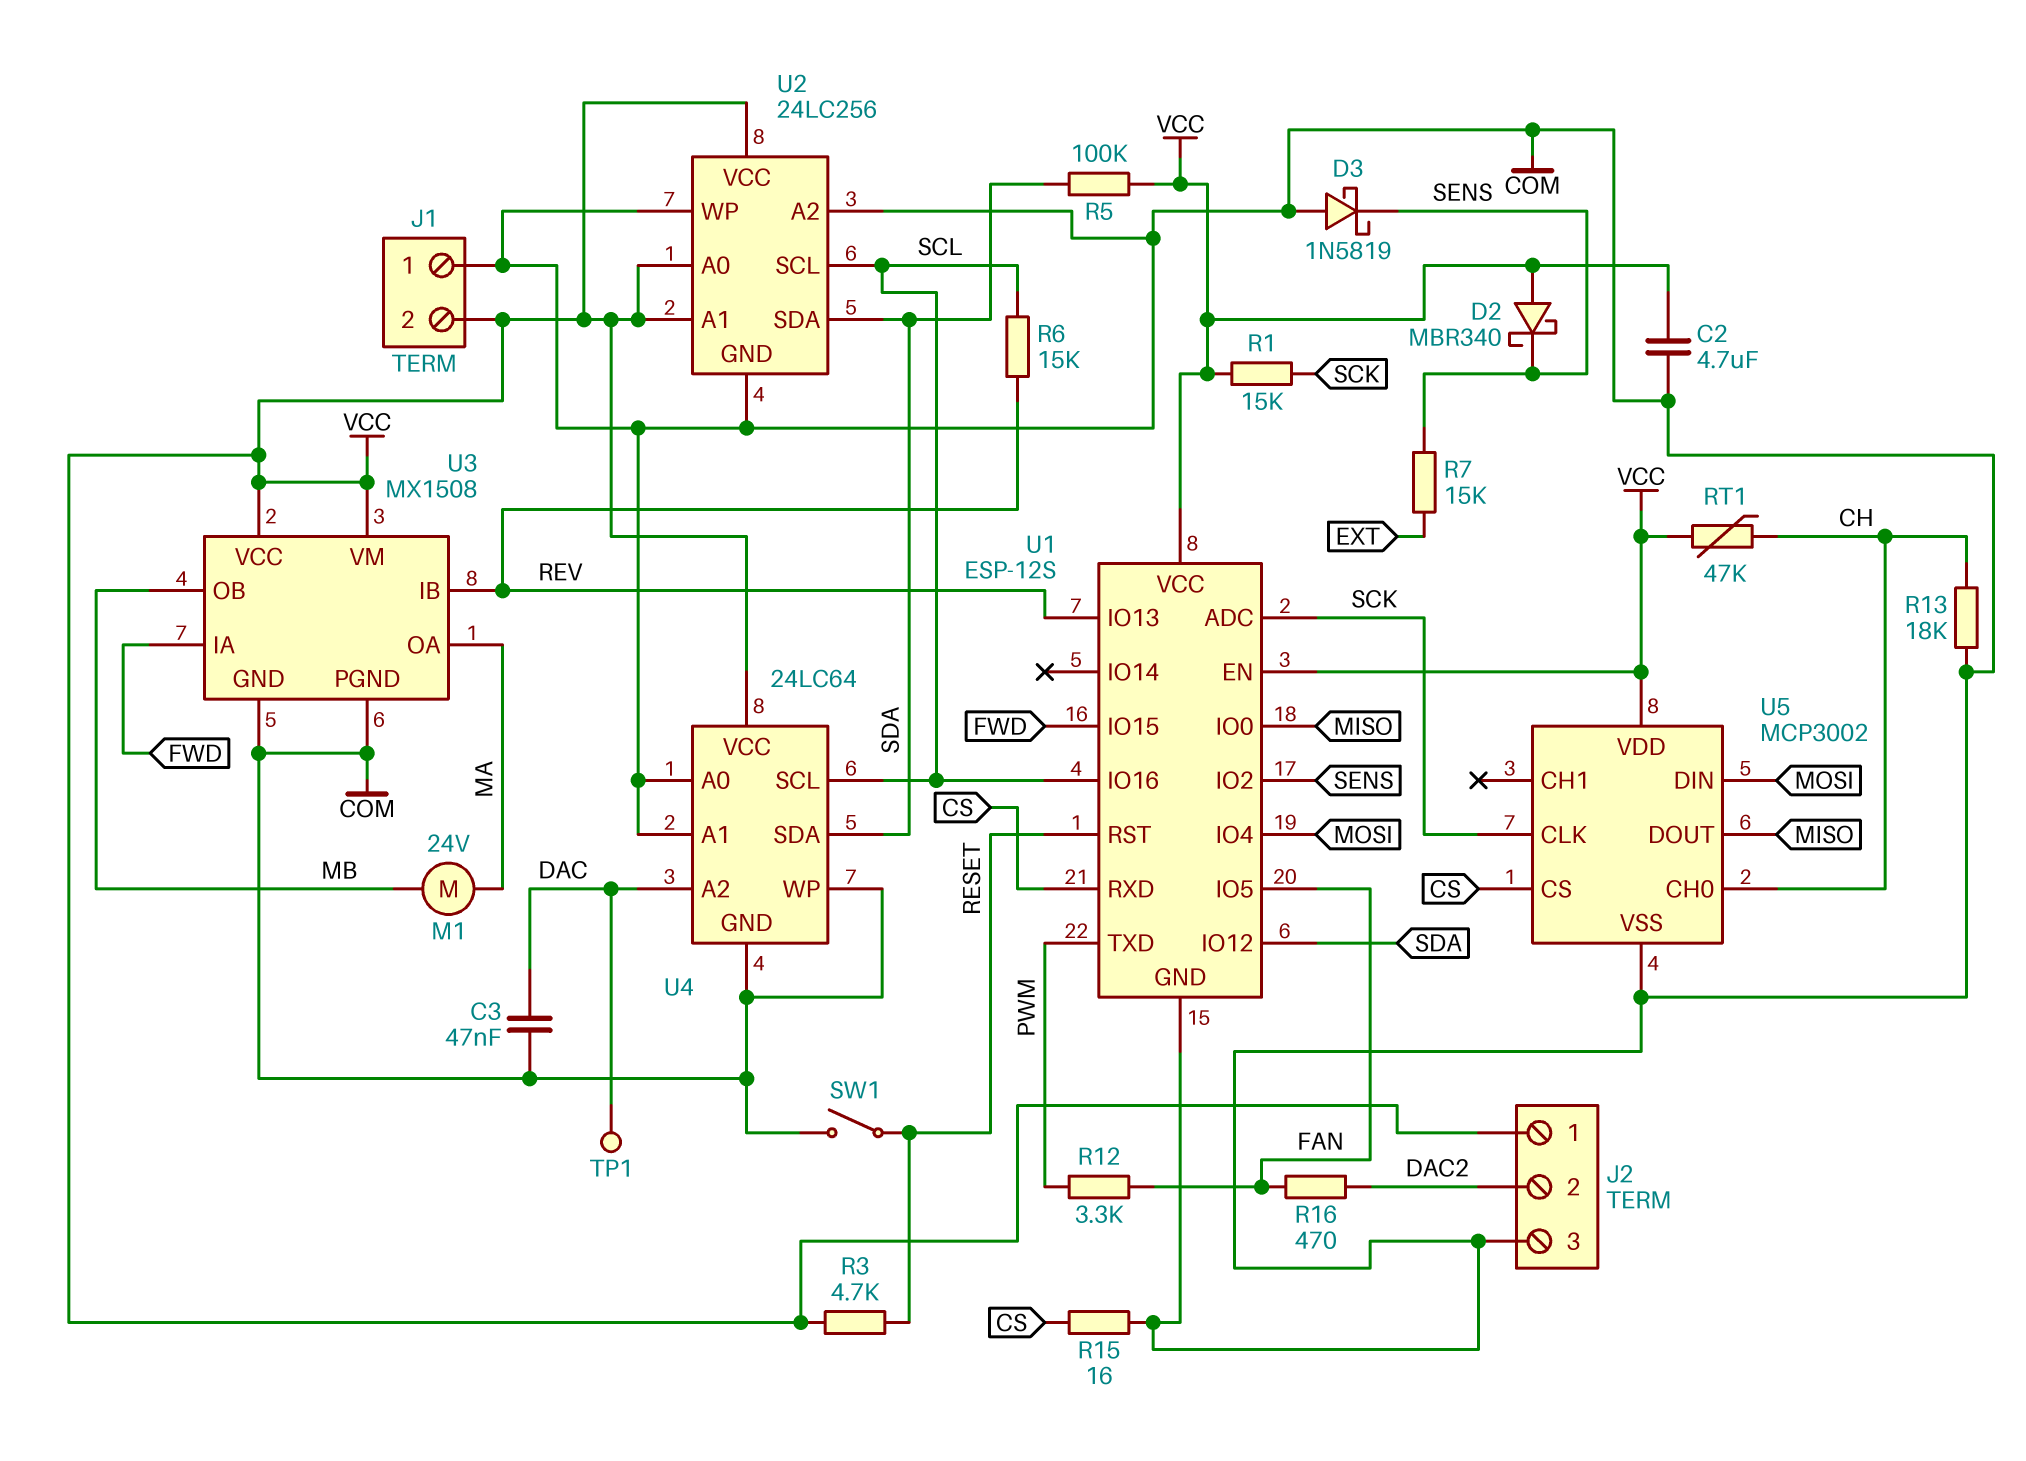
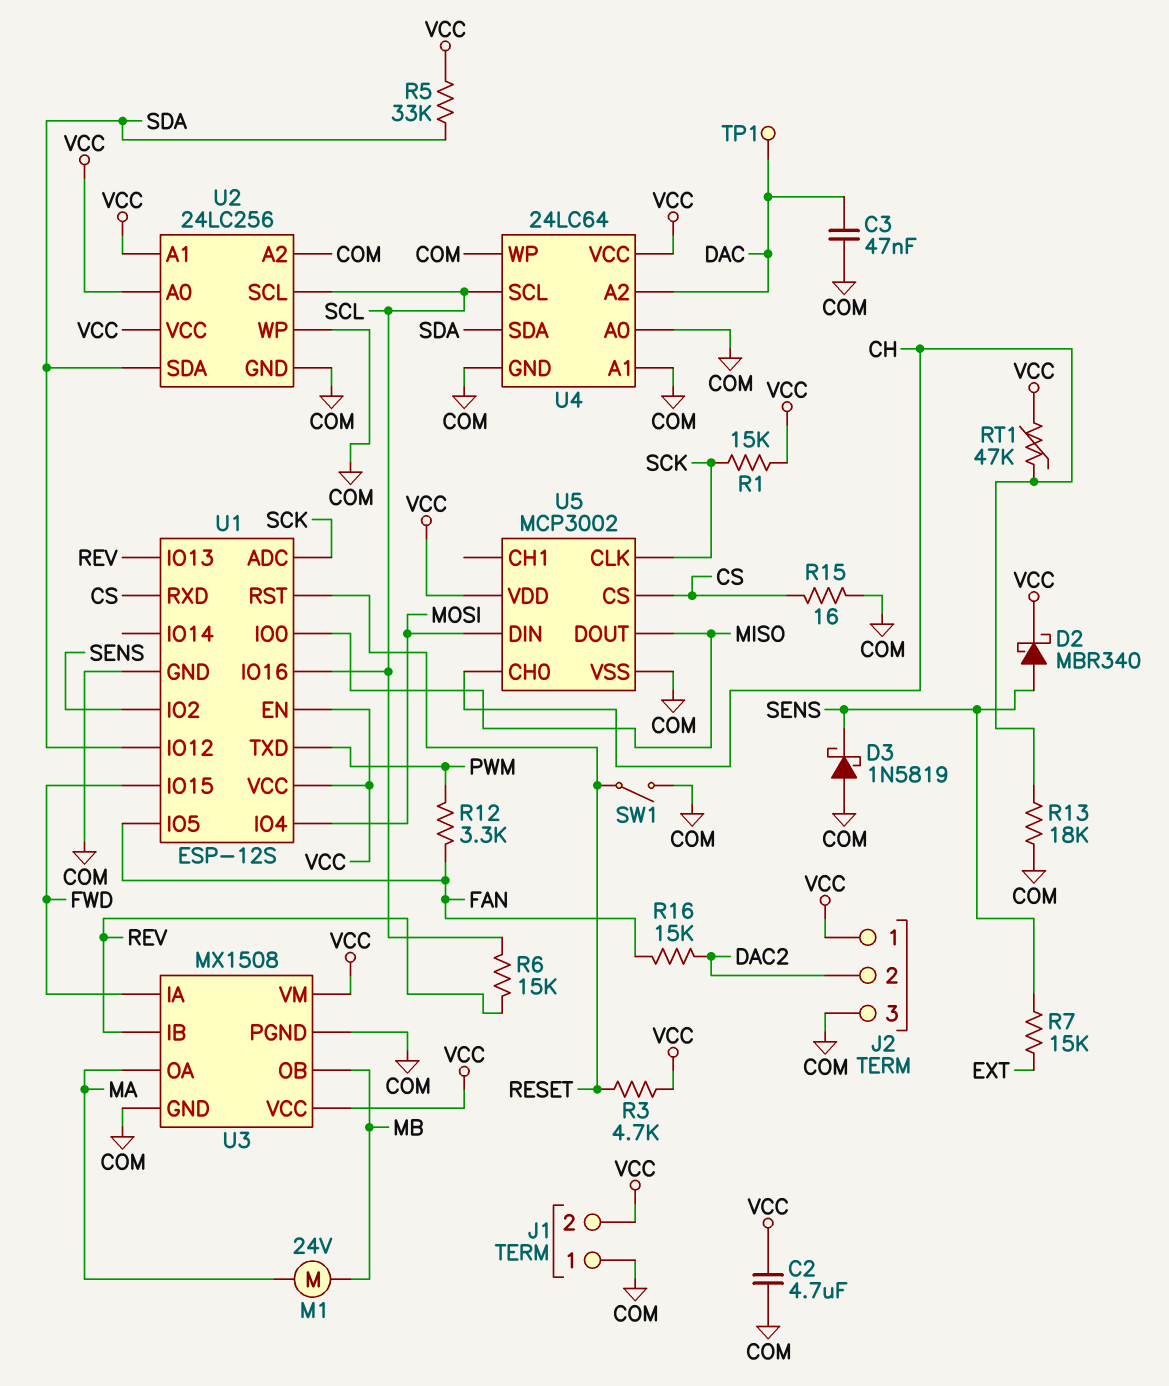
D2: schottky MBR340 (A VCC, K SENS) -> schottky MBR340 (A SENS, K VCC)
R5: 100k (SDA, VCC) -> 33k (SDA, VCC)
R16: 470 (DAC2, FAN) -> 15k (DAC2, FAN)

